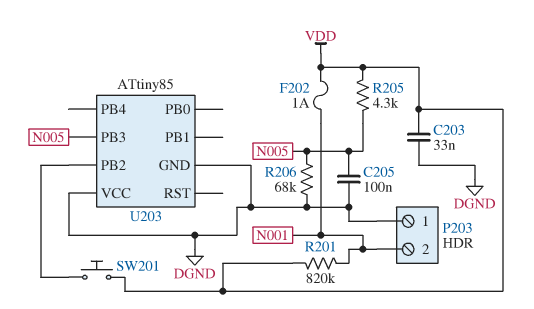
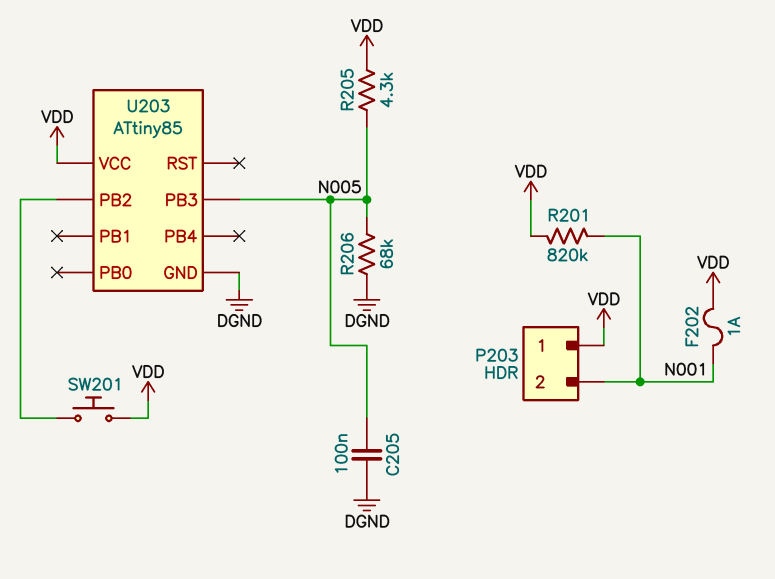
C203: 33nF (DGND, VDD) -> none
P203 pin 1: DGND -> VDD
U203 pin VCC: DGND -> VDD

